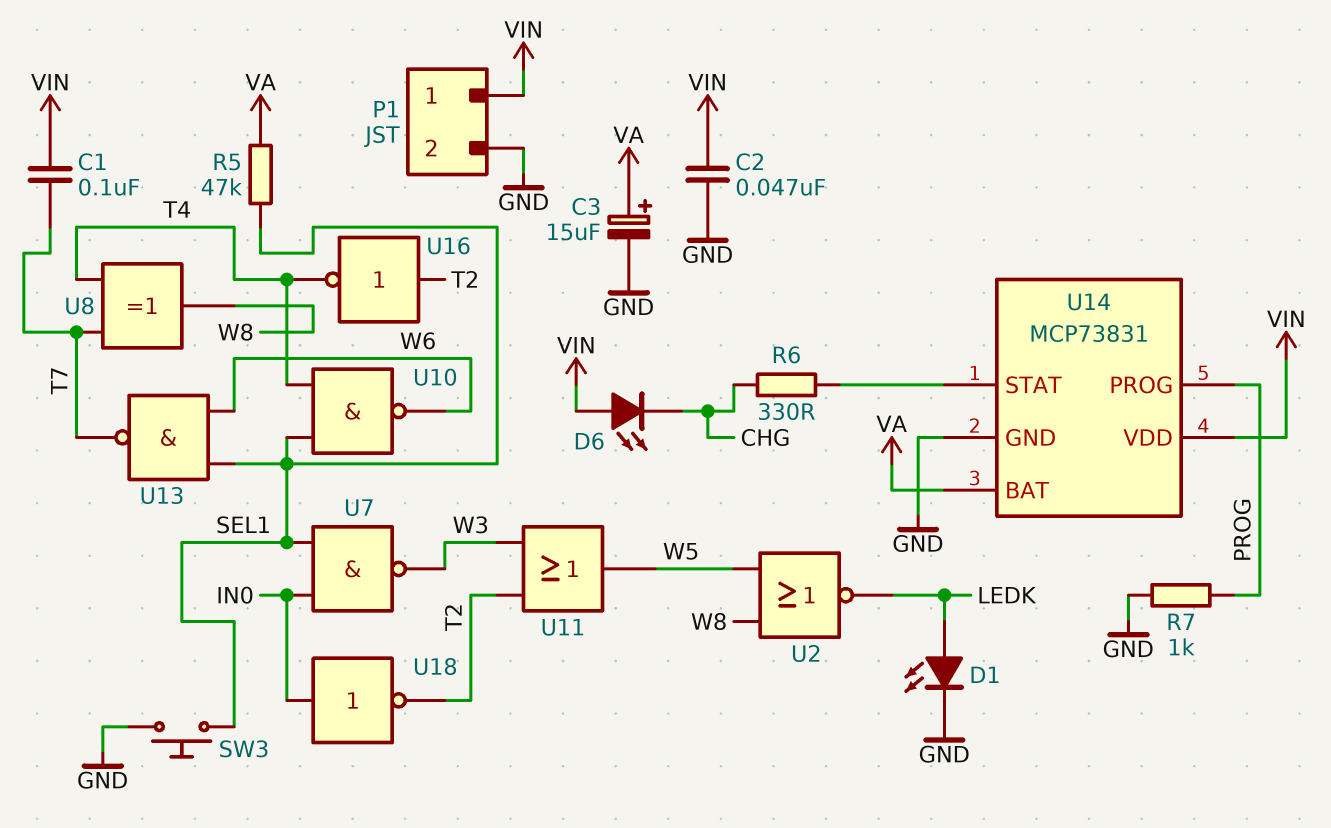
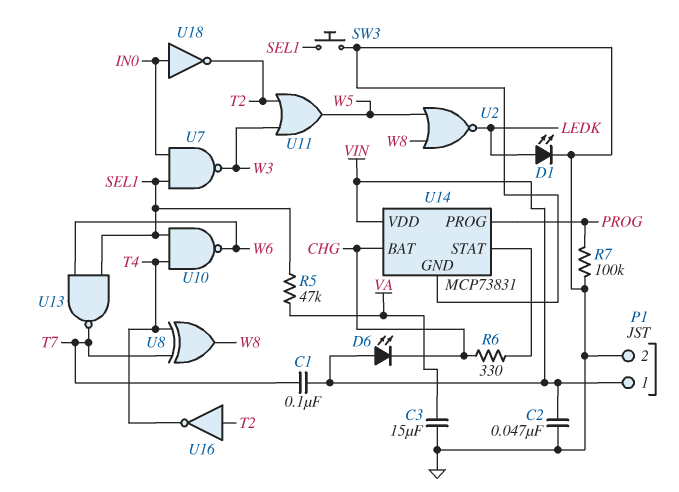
C3: 15uF (plus VA, minus GND) -> 15uF (GND, VA)
R7: 1k (GND, PROG) -> 100k (GND, PROG)
U14 pin BAT: VA -> CHG

